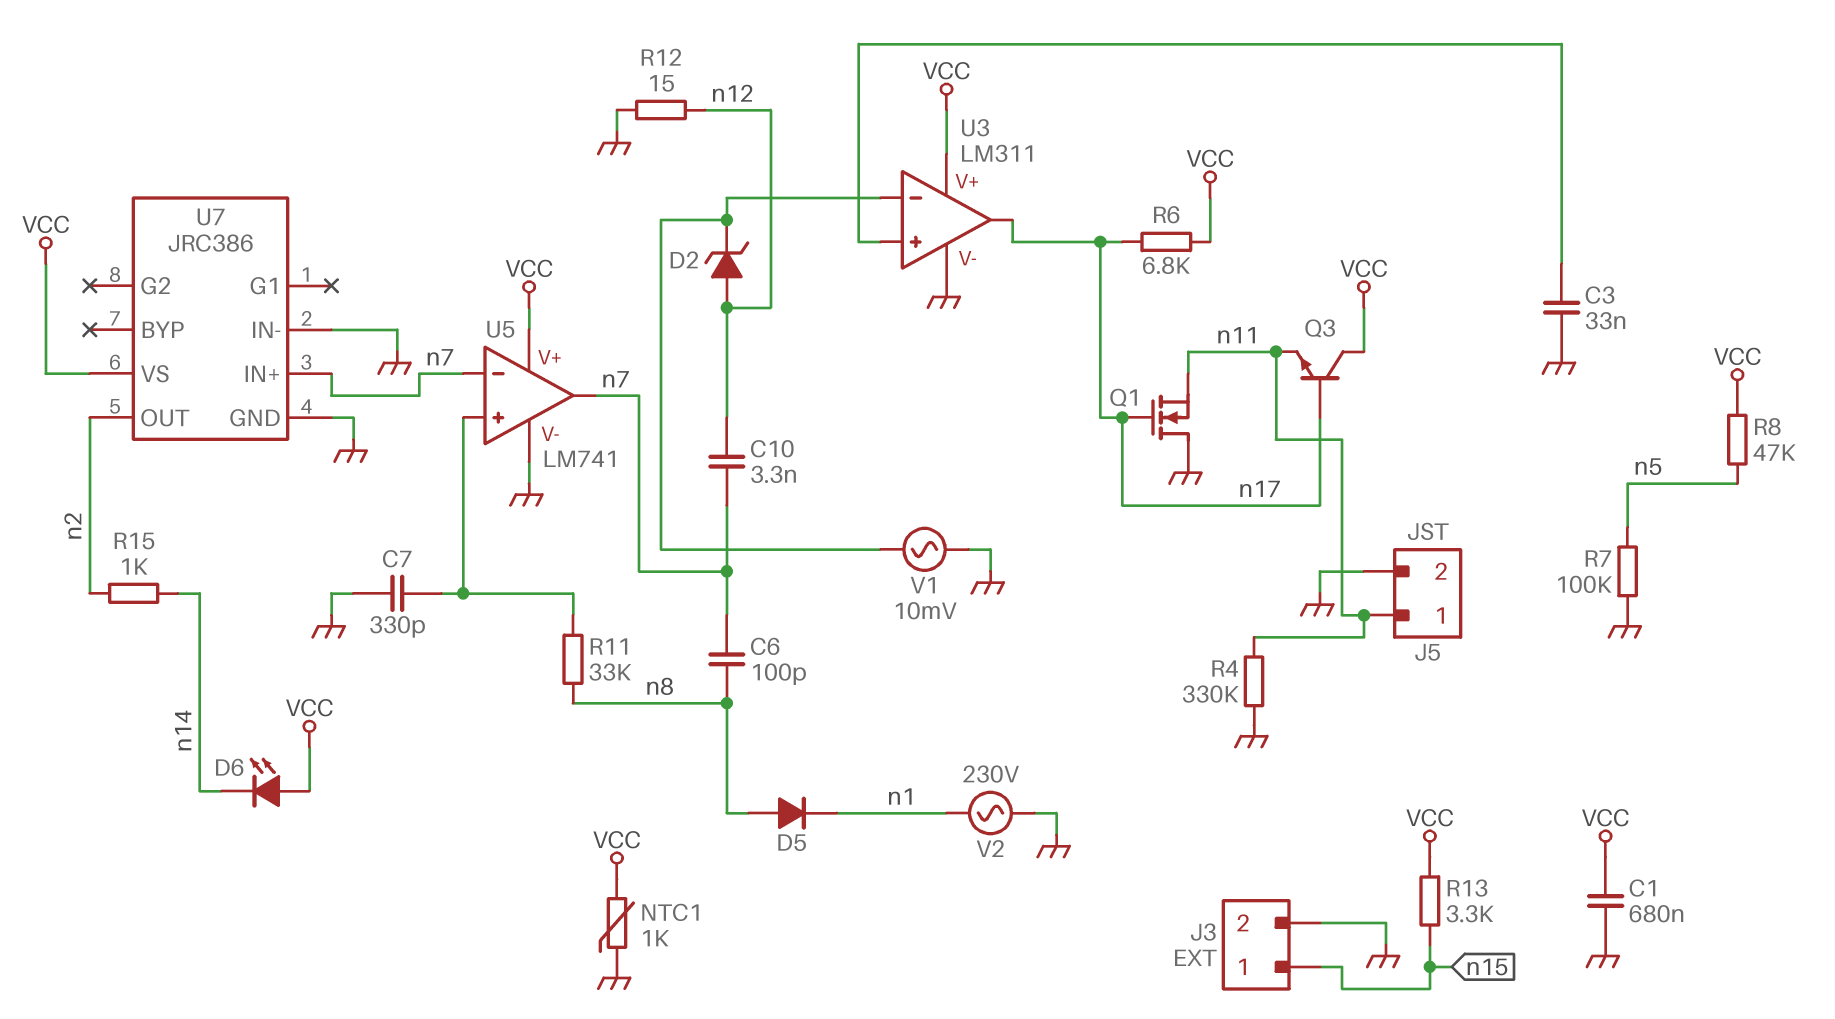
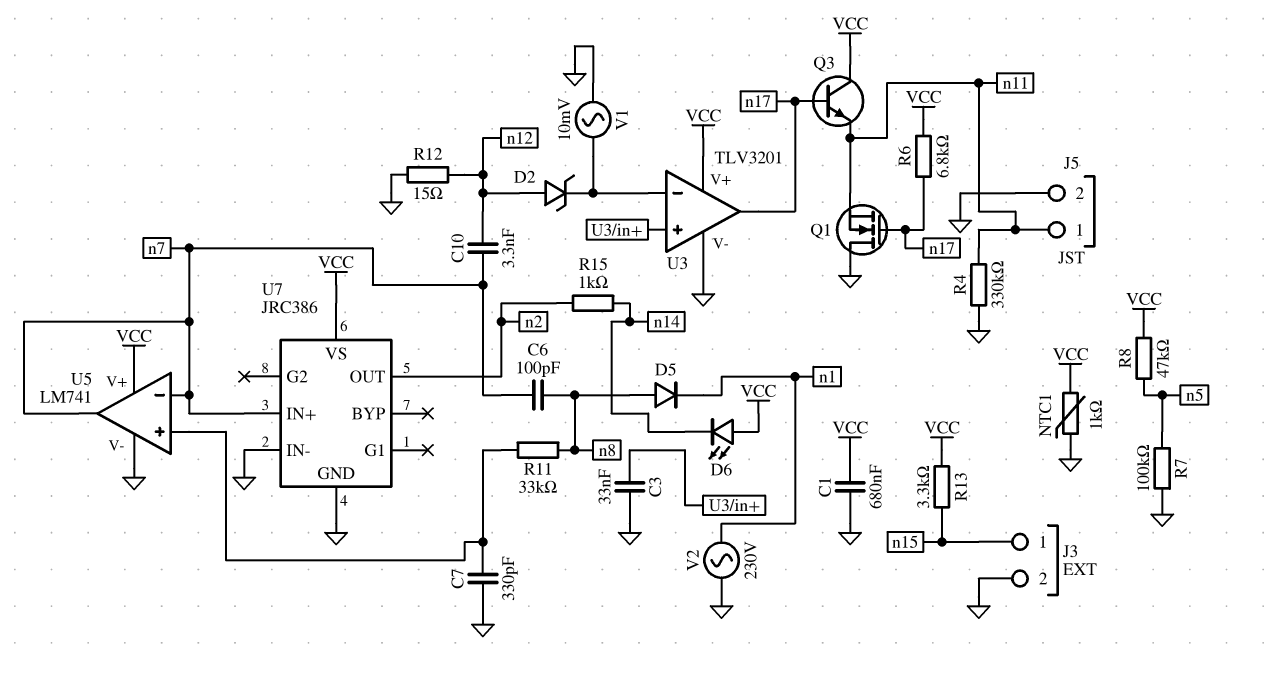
U3: LM311 -> TLV3201

